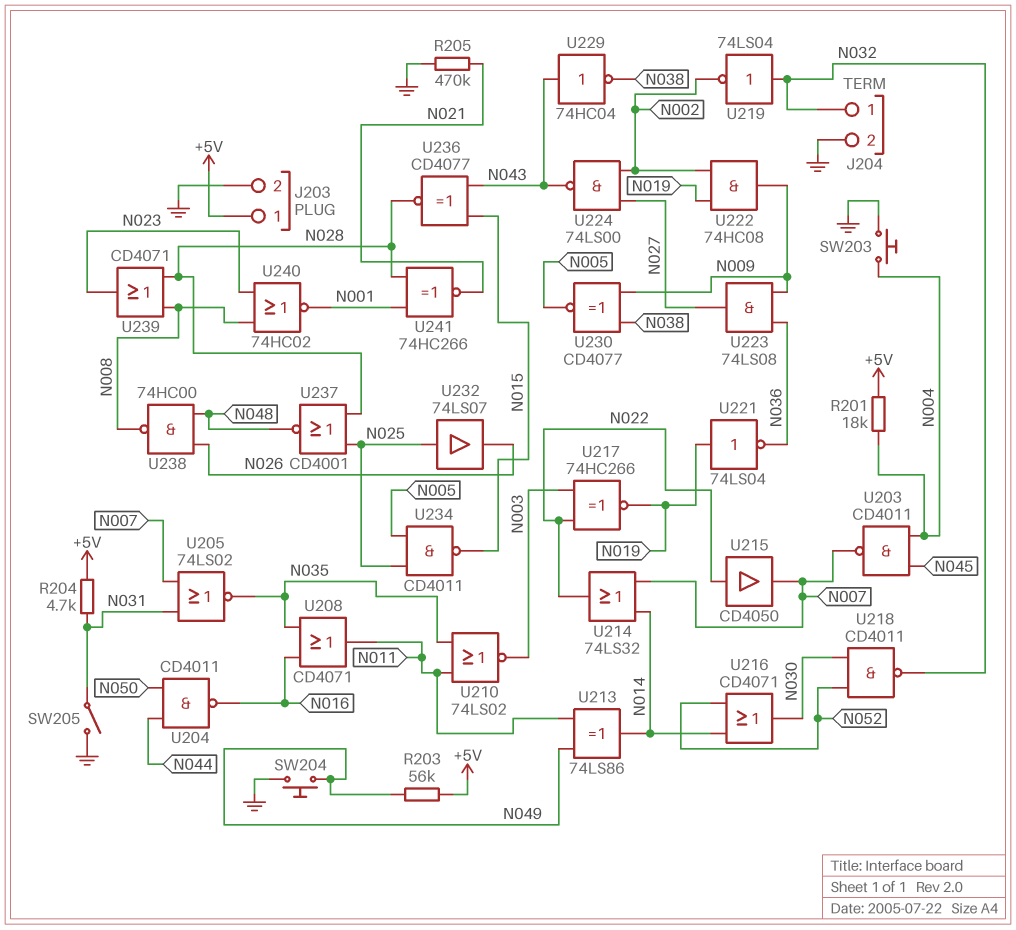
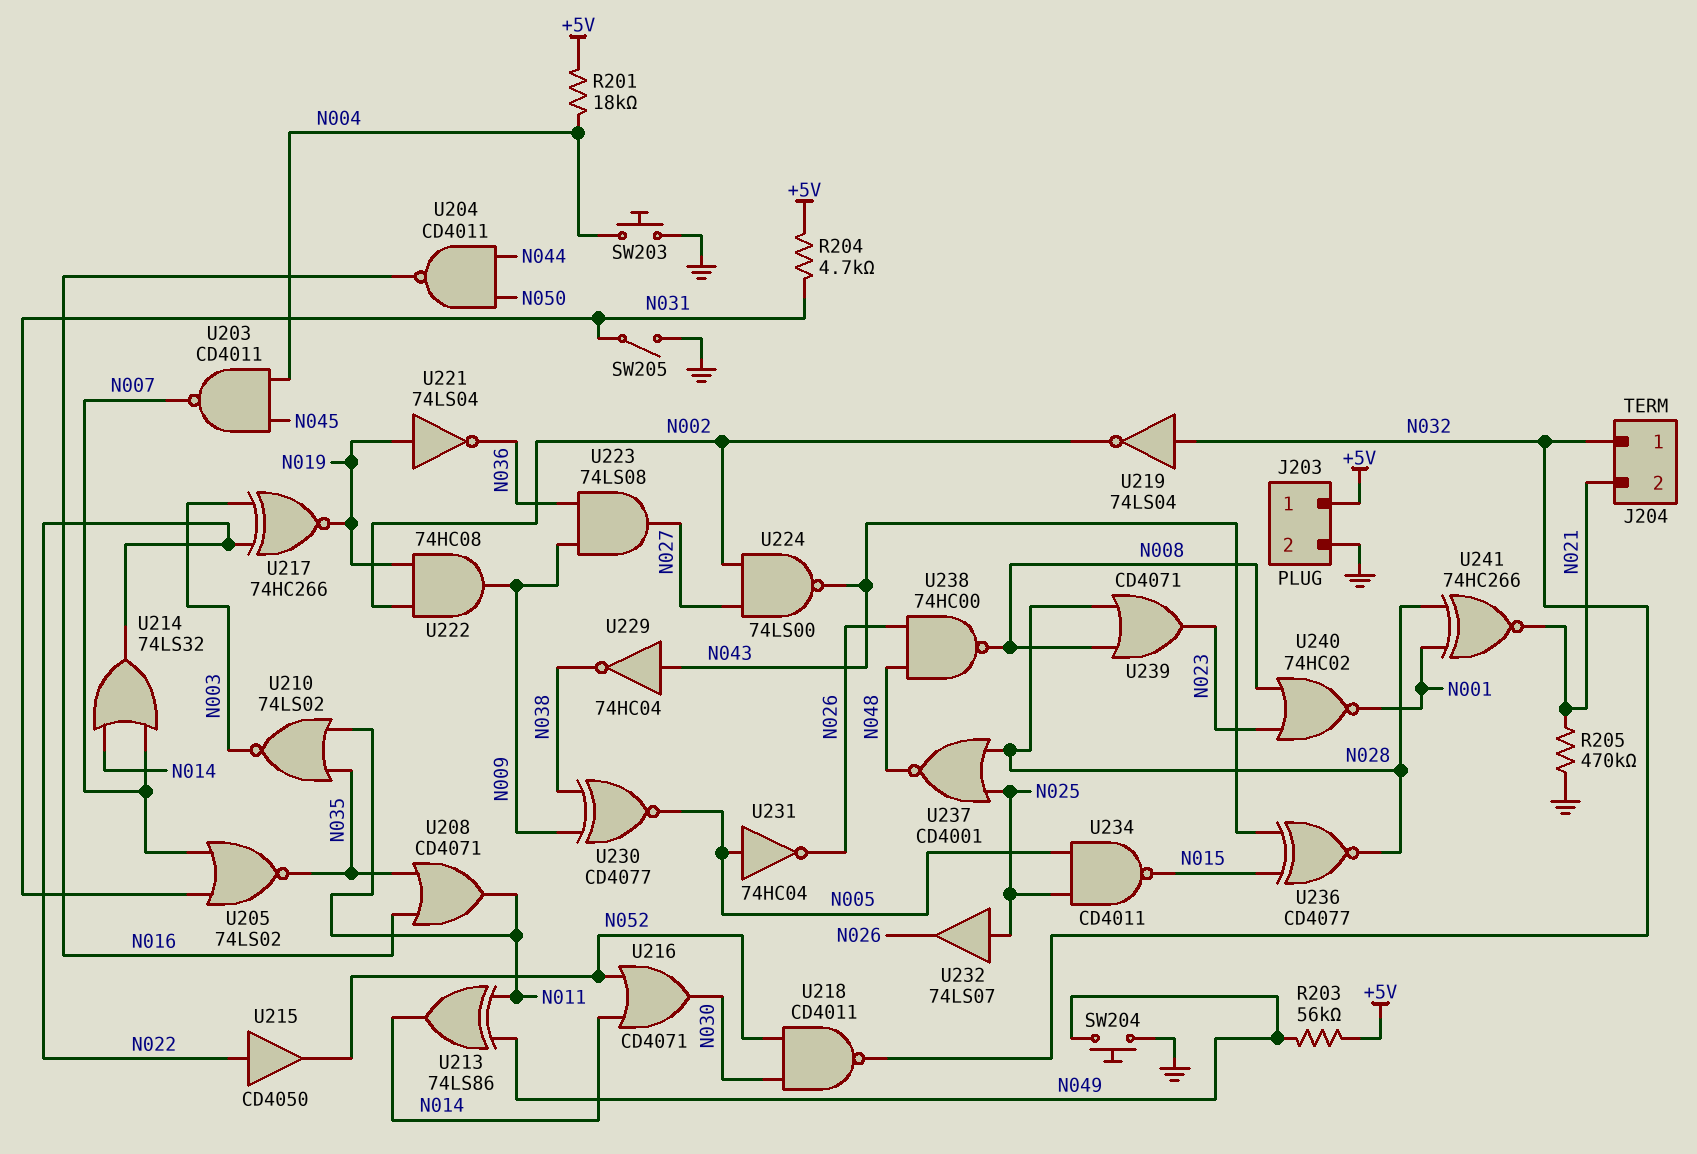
J204 pin 2: GND -> N021
U215: buffer CD4050 (in N022, out N007) -> buffer CD4050 (in N022, out N052)
U231: none -> NOT 74HC04 (in N005, out N026)

